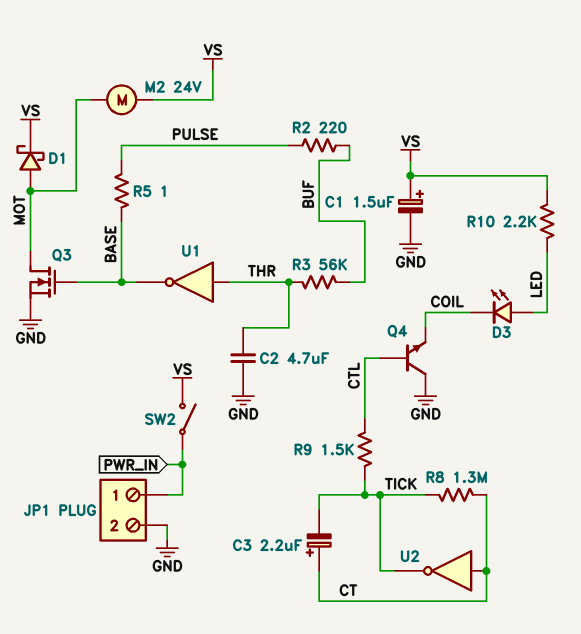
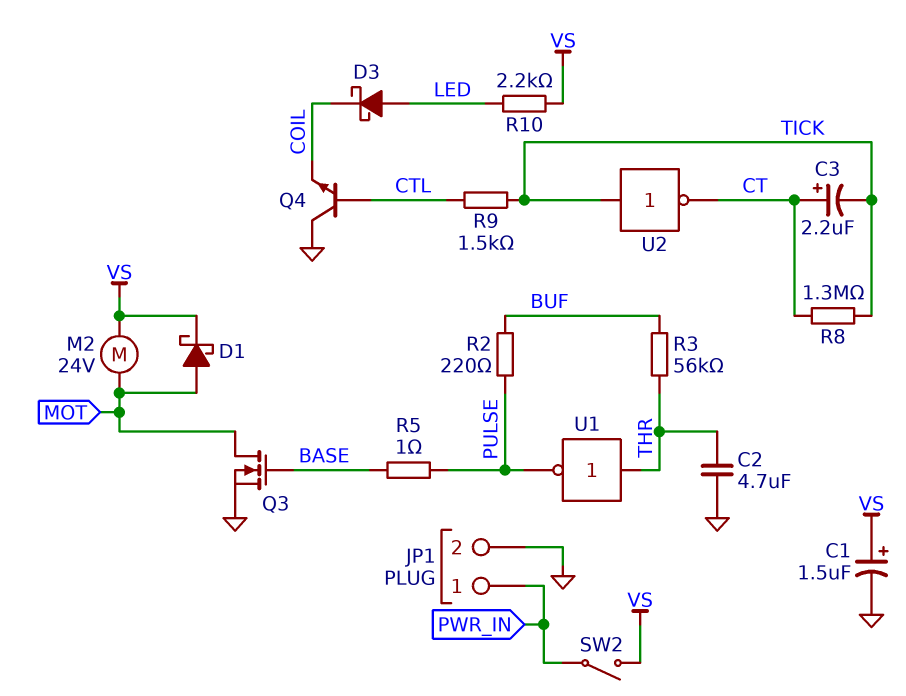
D3: LED (A LED, K COIL) -> schottky (A LED, K COIL)
U1: NOT (in THR, out BASE) -> NOT (in THR, out PULSE)
U2: NOT (in CT, out TICK) -> NOT (in TICK, out CT)

